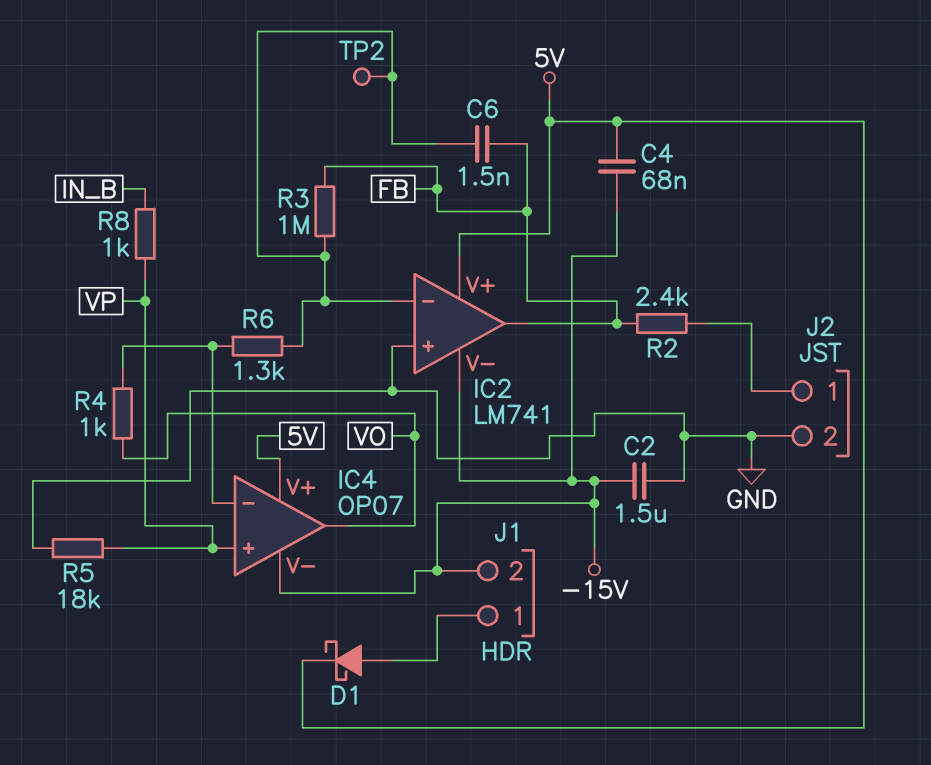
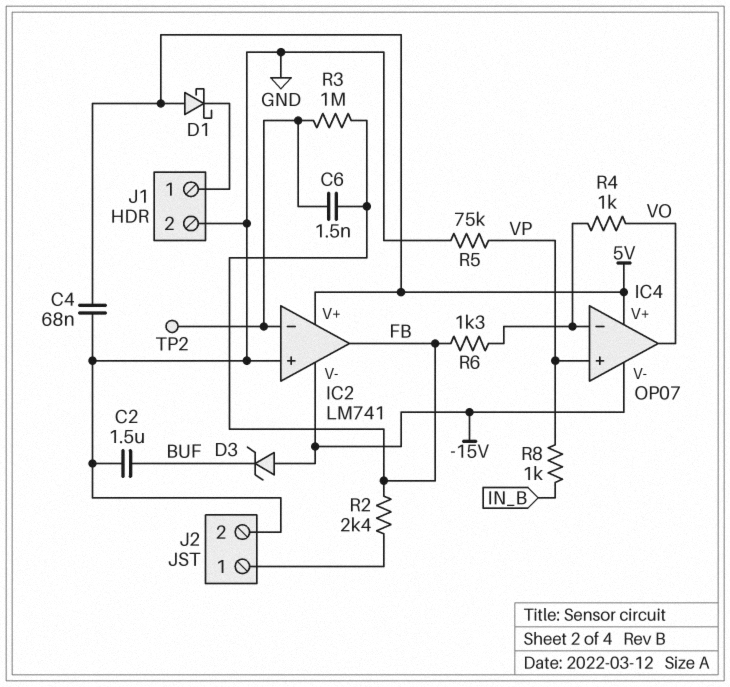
C2: 1.5uF (-15V, GND) -> 1.5uF (BUF, GND)
C4: 68nF (-15V, 5V) -> 68nF (5V, GND)
D1: schottky (A J1/1, K 5V) -> schottky (A 5V, K J1/1)
D3: none -> zener (A -15V, K BUF)
J1 pin 2: -15V -> GND
R5: 18k (GND, VP) -> 75k (GND, VP)
R6: 1.3k (IC2/in-, IC4/in-) -> 1.3k (FB, IC4/in-)

